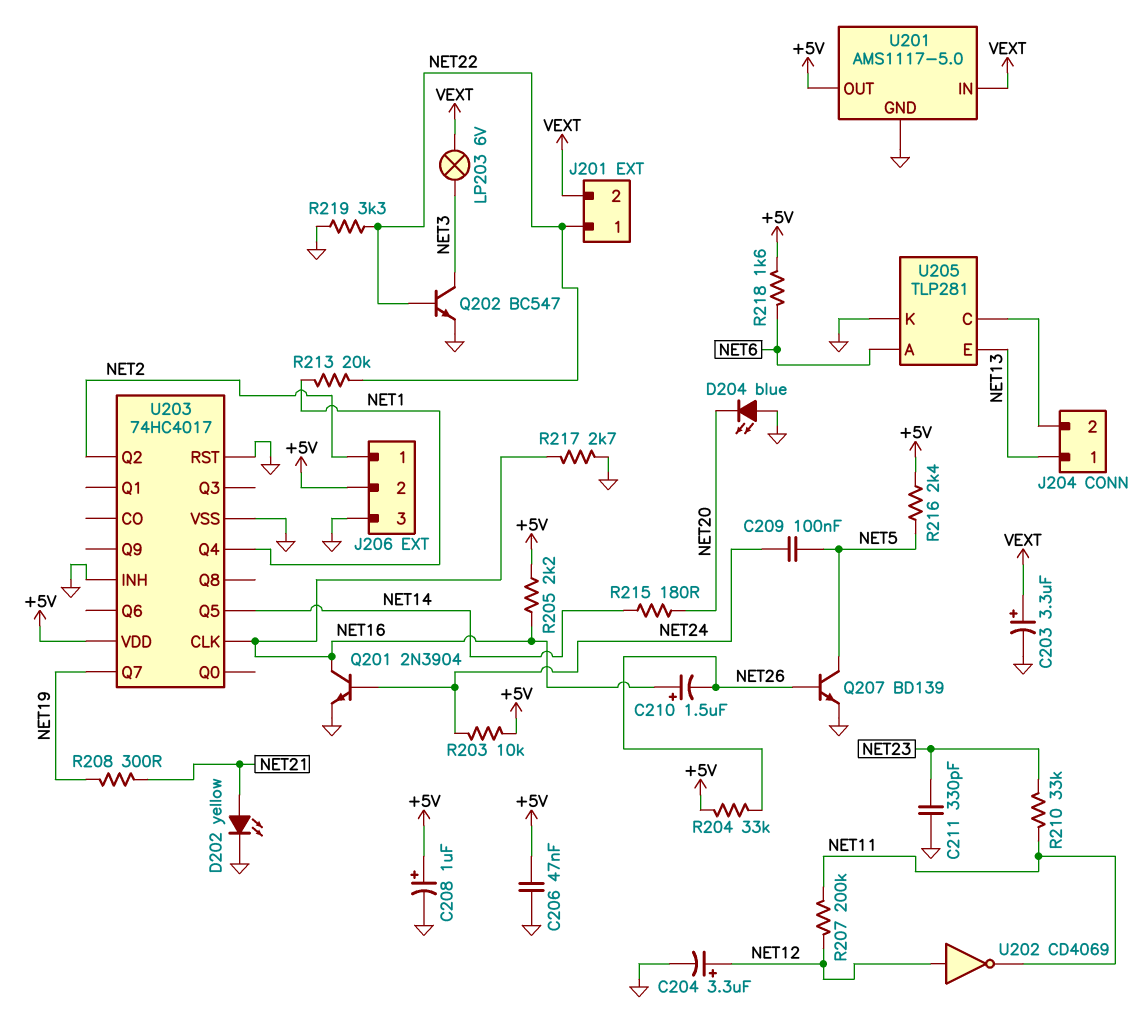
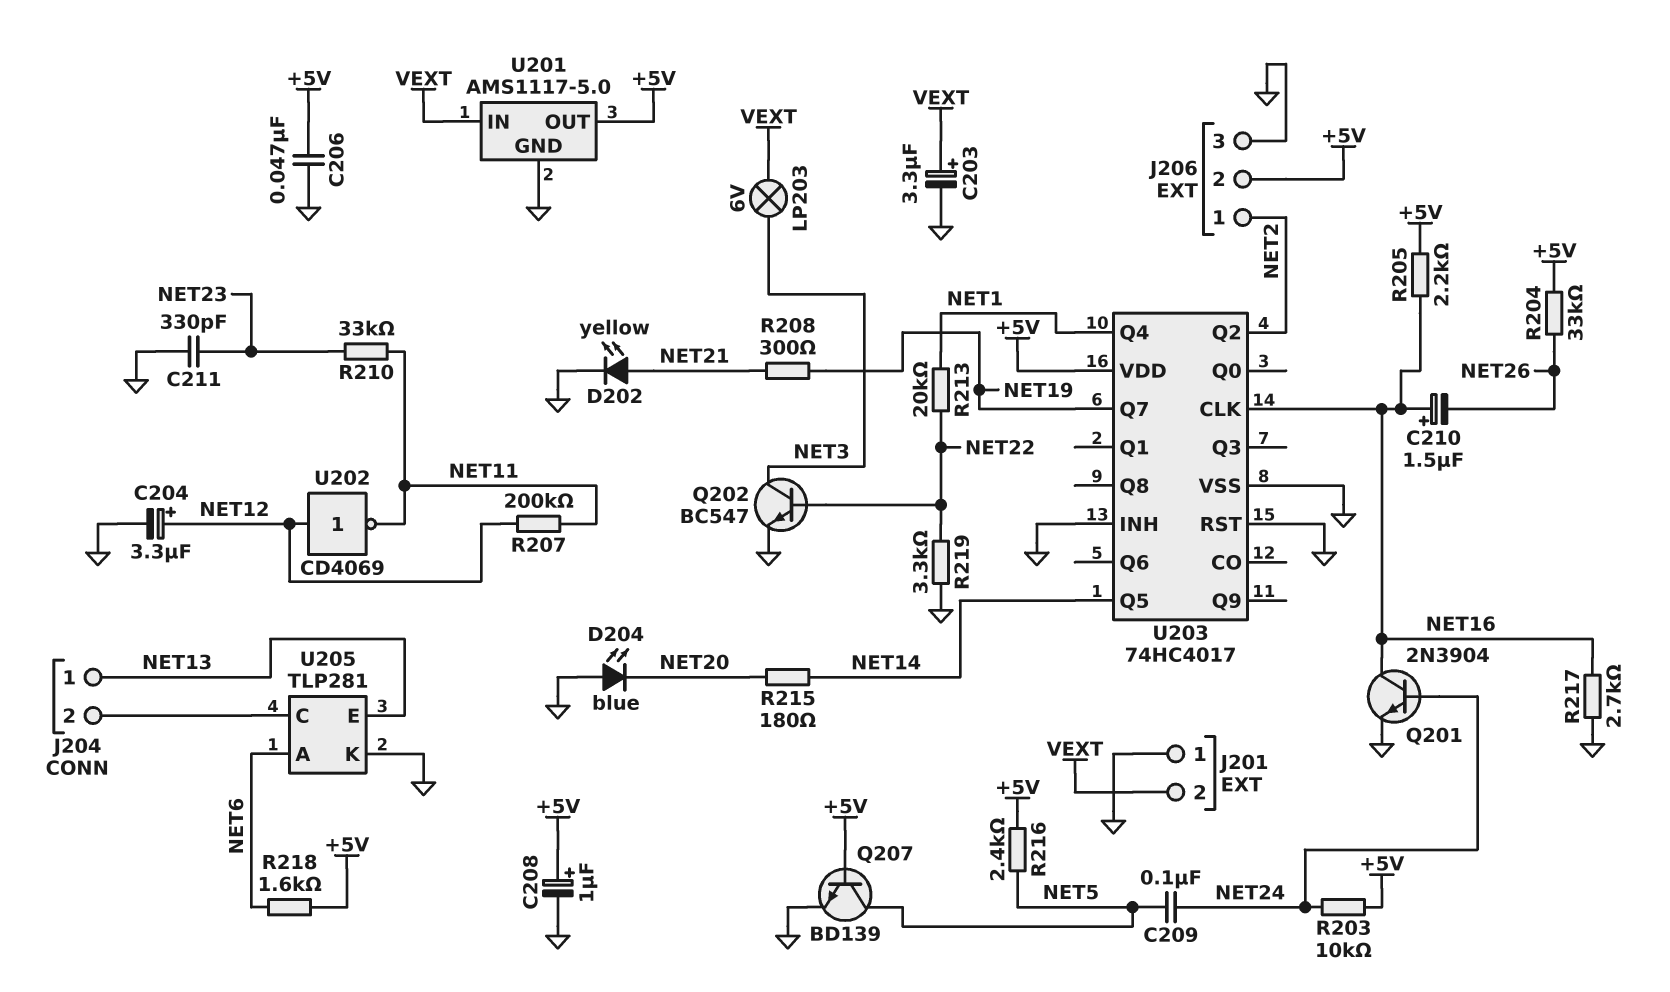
J201 pin 1: NET22 -> GND
Q207: NPN BD139 (B NET26, C NET5, E GND) -> NPN BD139 (B +5V, C NET5, E GND)

